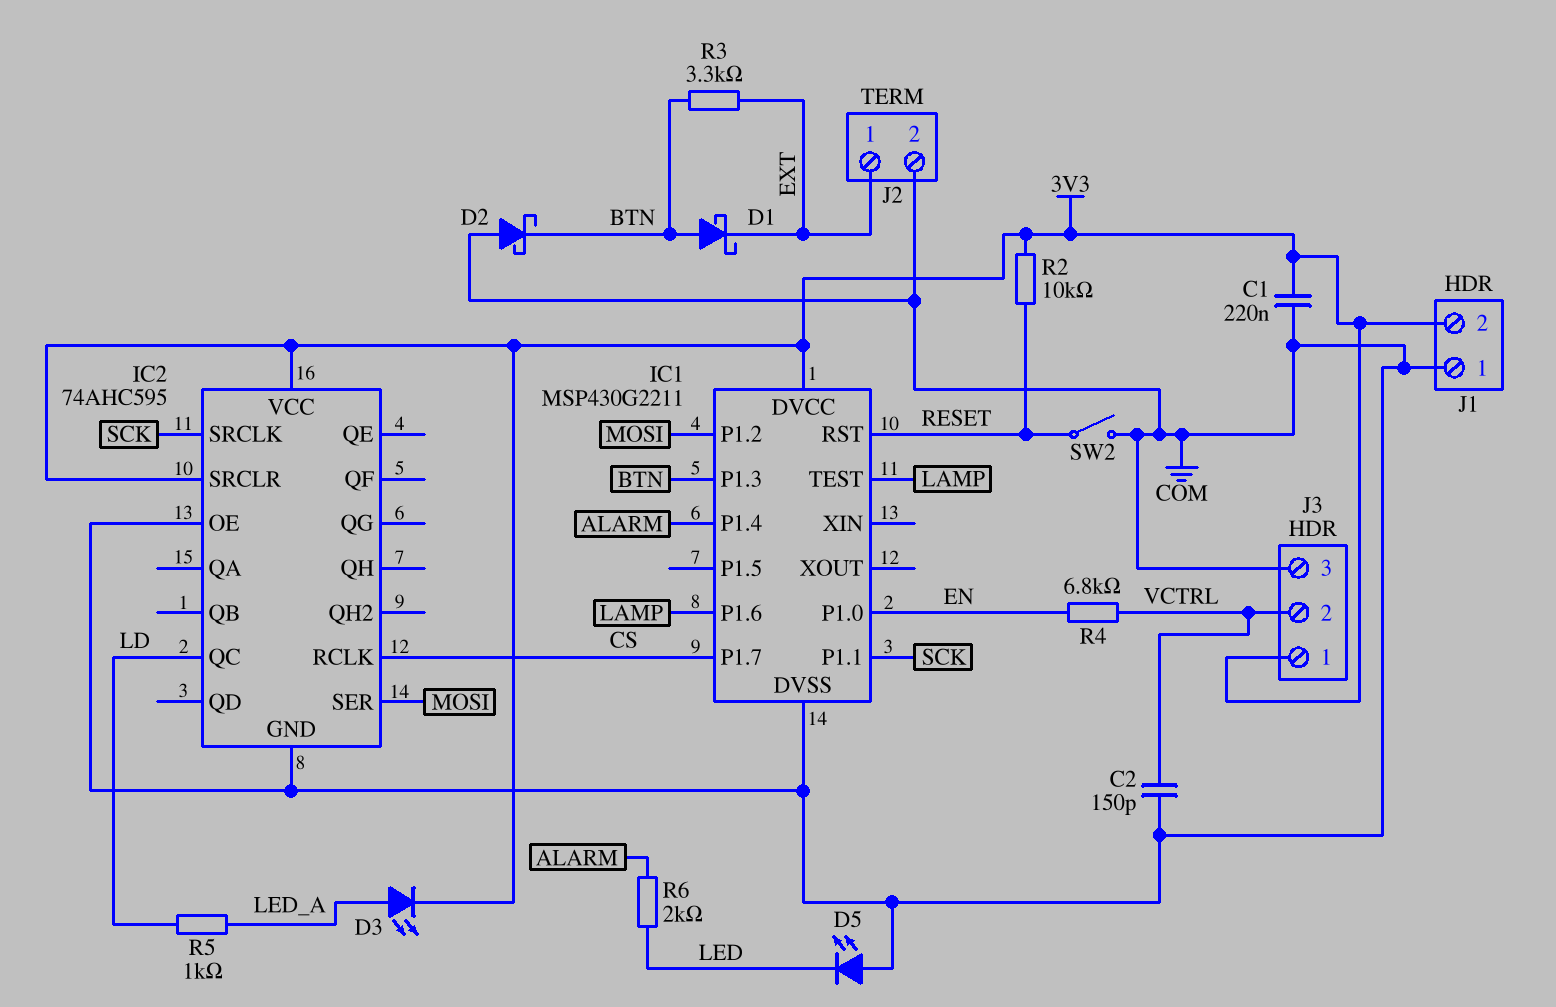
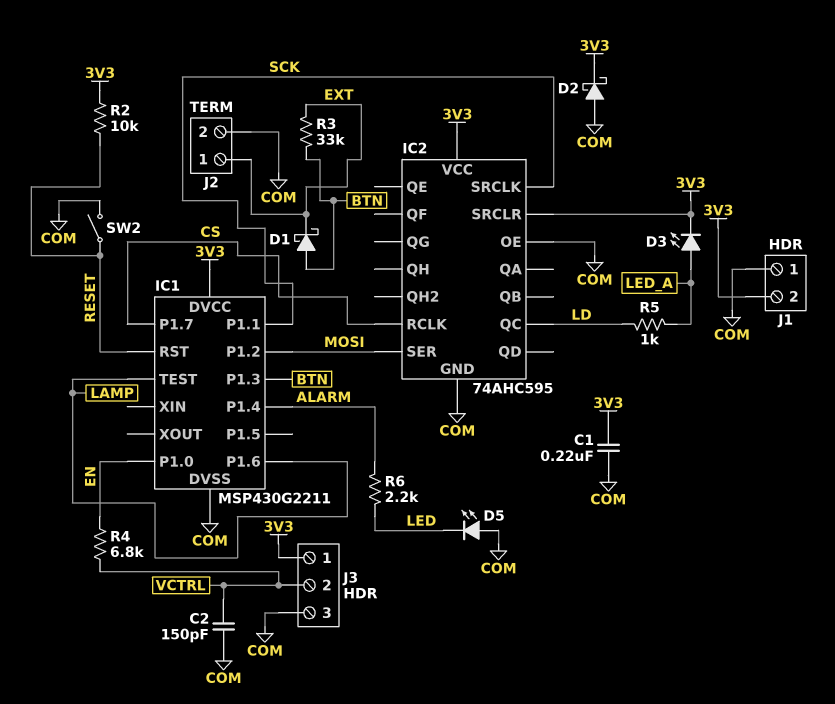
D2: schottky (A COM, K BTN) -> schottky (A COM, K 3V3)
R3: 3.3k (BTN, EXT) -> 33k (BTN, EXT)
R6: 2k (ALARM, LED) -> 2.2k (ALARM, LED)

